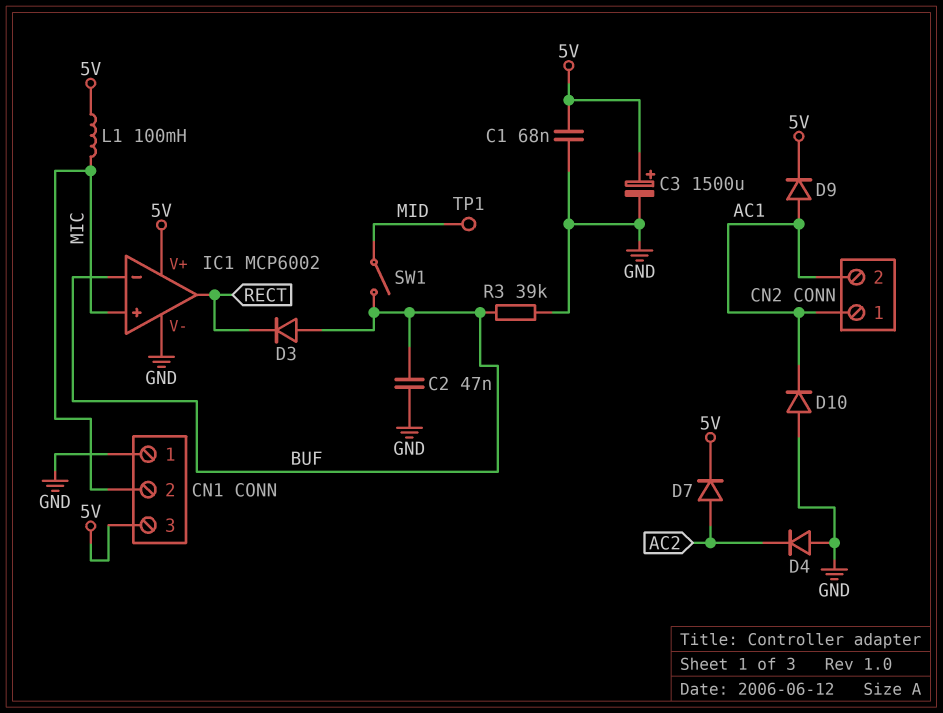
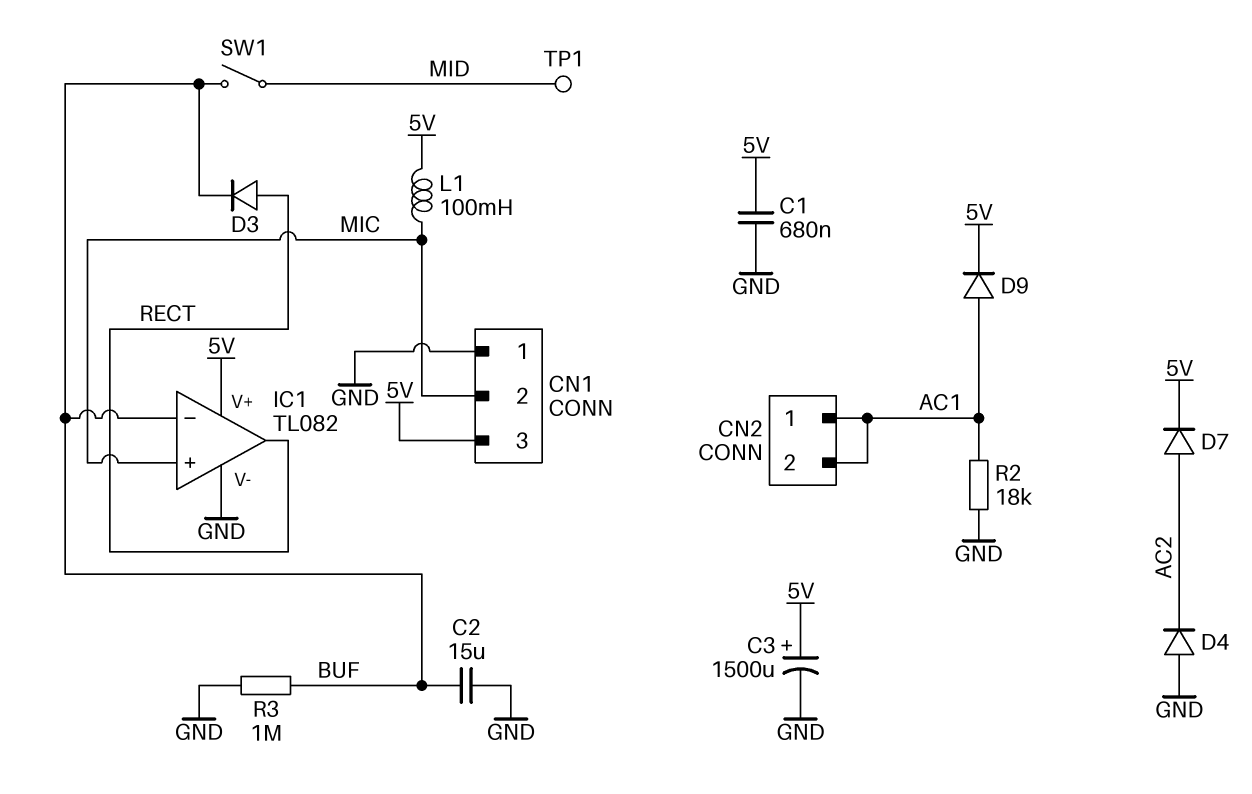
C1: 68nF (5V, GND) -> 680nF (5V, GND)
C2: 47nF (BUF, GND) -> 15uF (BUF, GND)
D3: diode (A BUF, K RECT) -> diode (A RECT, K BUF)
D10: diode (A GND, K AC1) -> none
IC1: MCP6002 -> TL082
R2: none -> 18k (AC1, GND)
R3: 39k (BUF, GND) -> 1M (BUF, GND)

